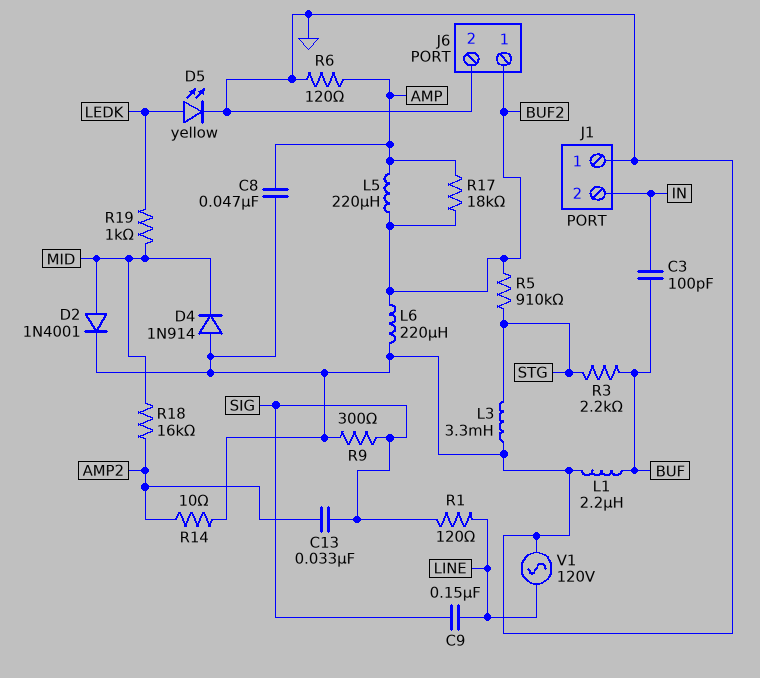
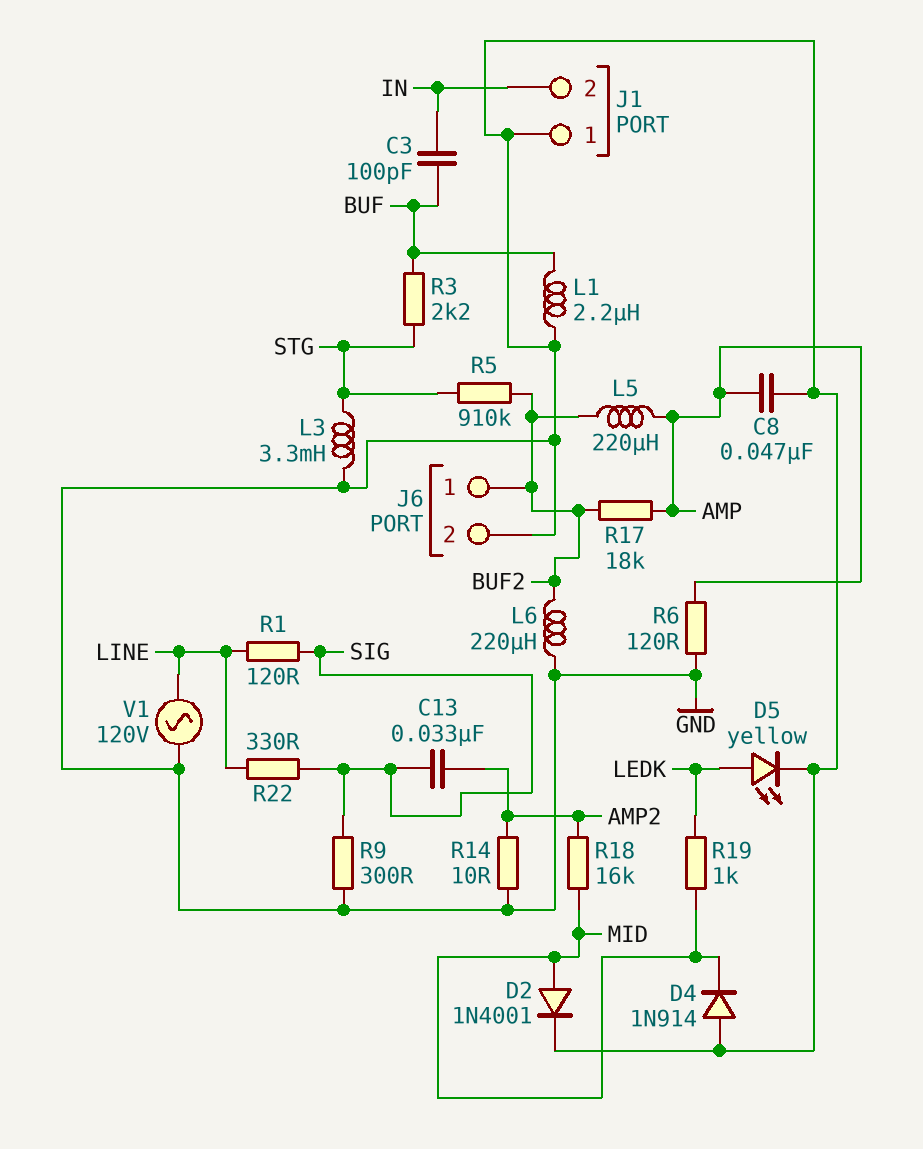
C9: 150nF (LINE, SIG) -> none
R22: none -> 330 (LINE, SIG)

